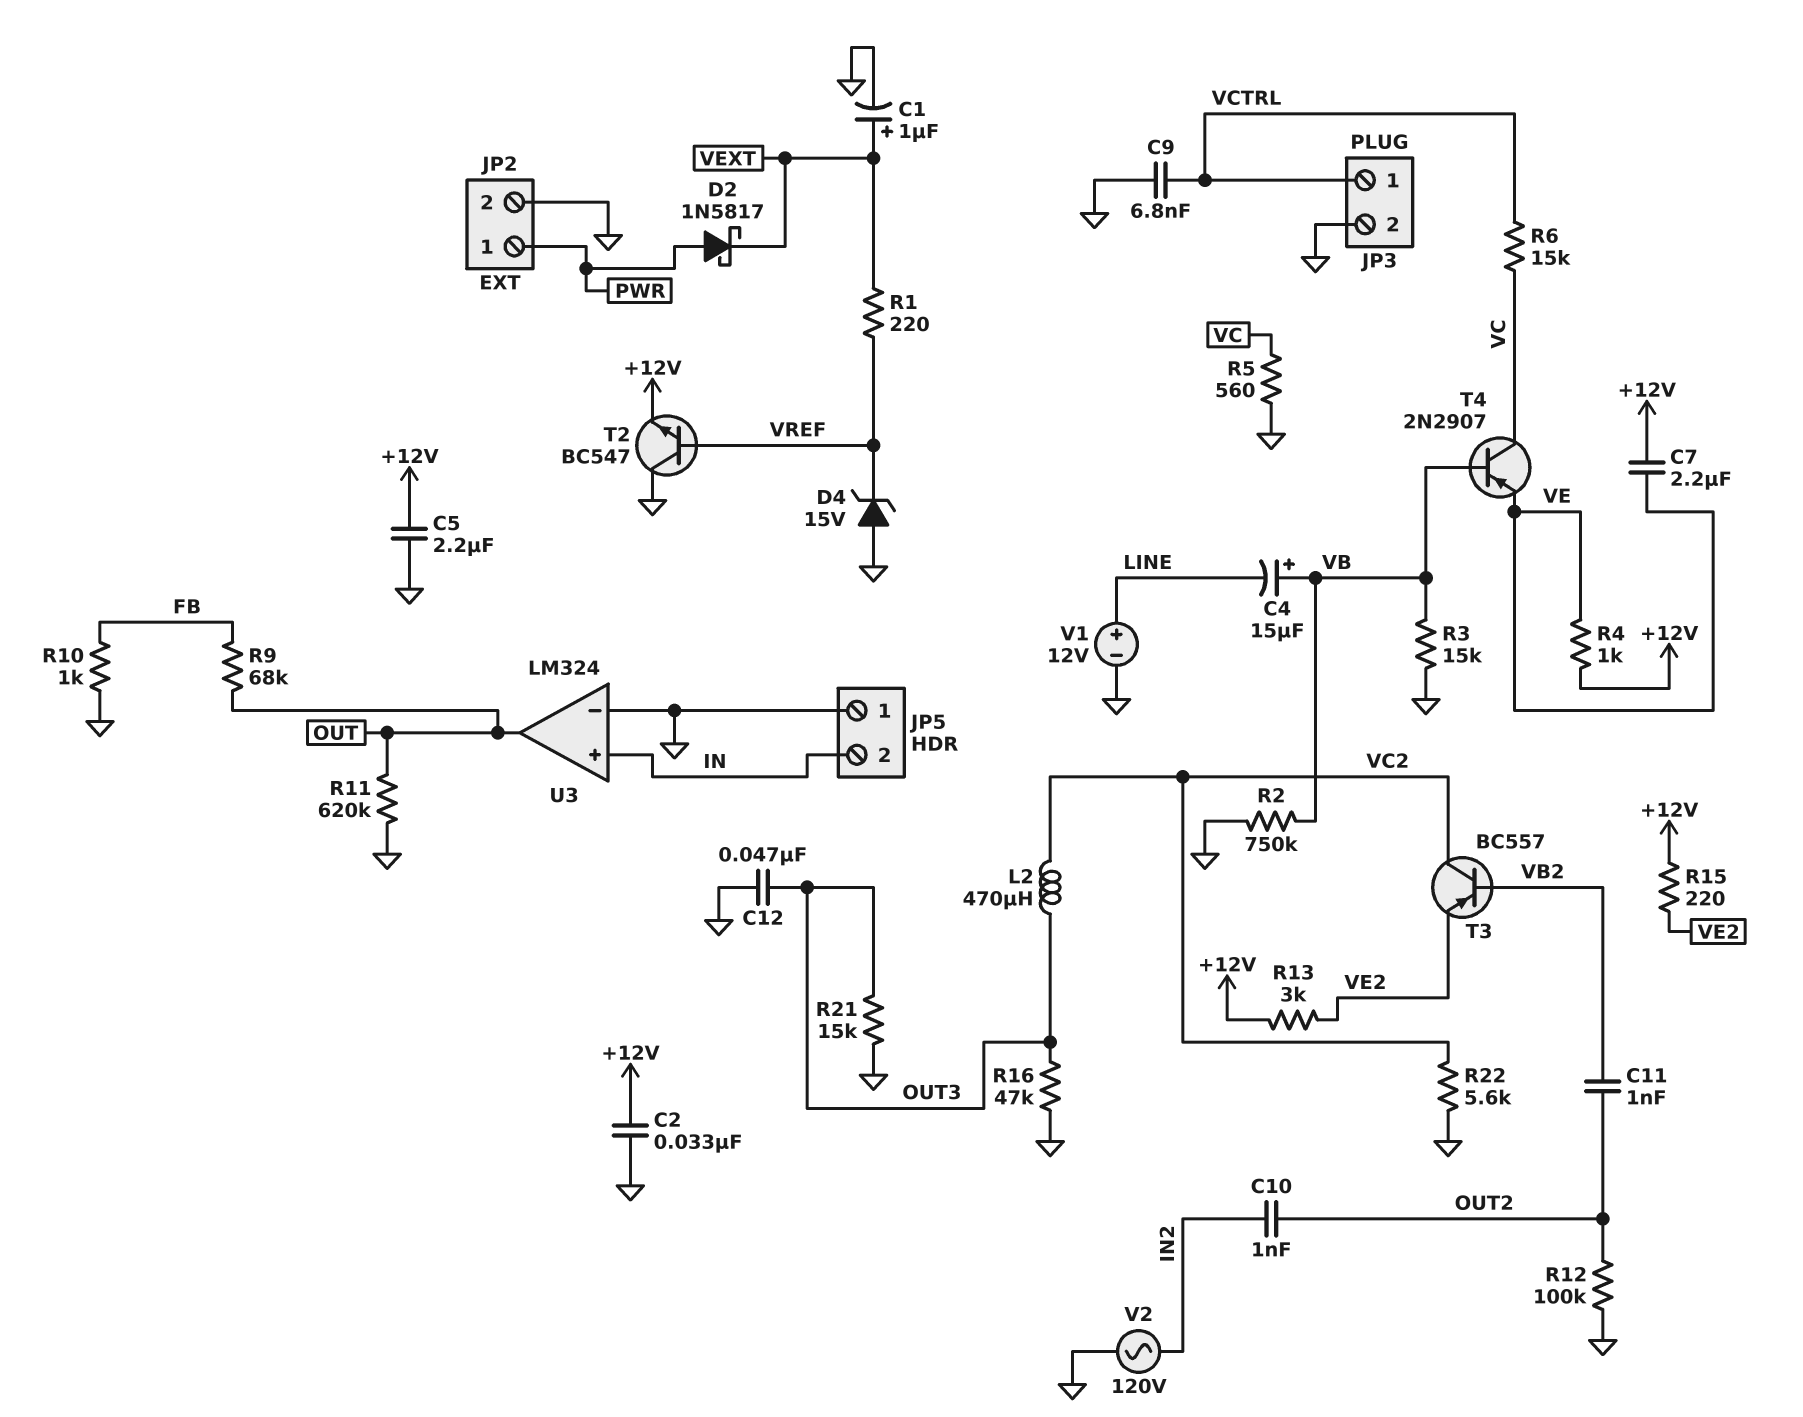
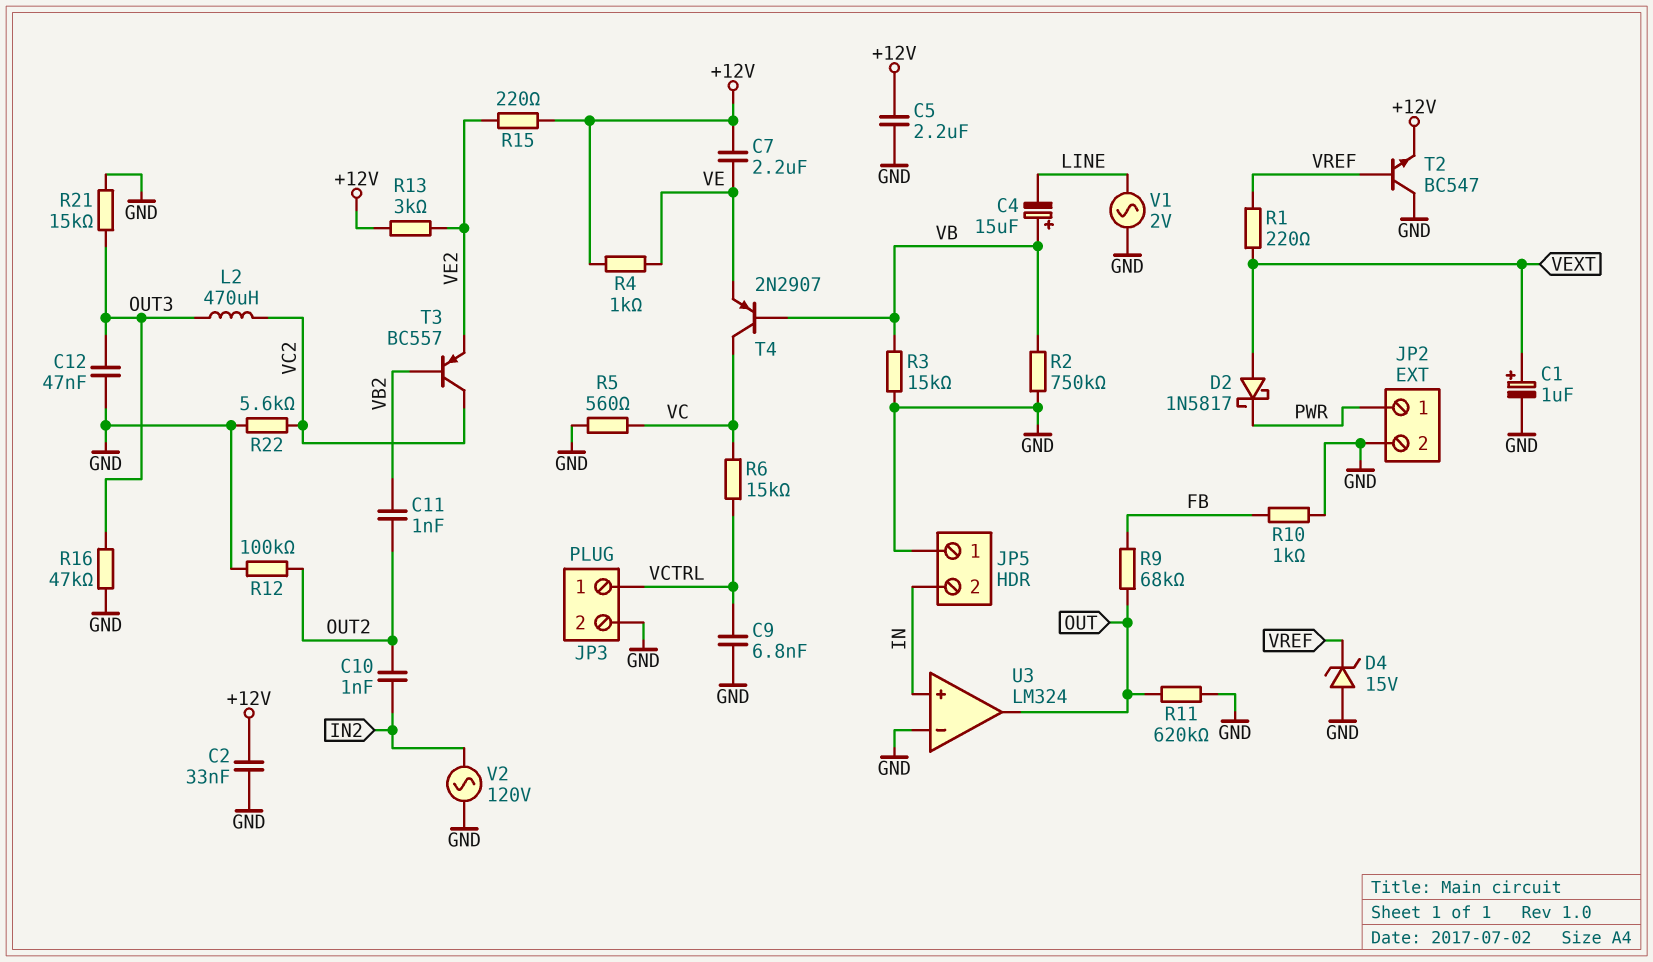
D2: schottky 1N5817 (A PWR, K VEXT) -> schottky 1N5817 (A VEXT, K PWR)
V1: 12V (plus LINE, minus GND) -> AC 2V (GND, LINE)

